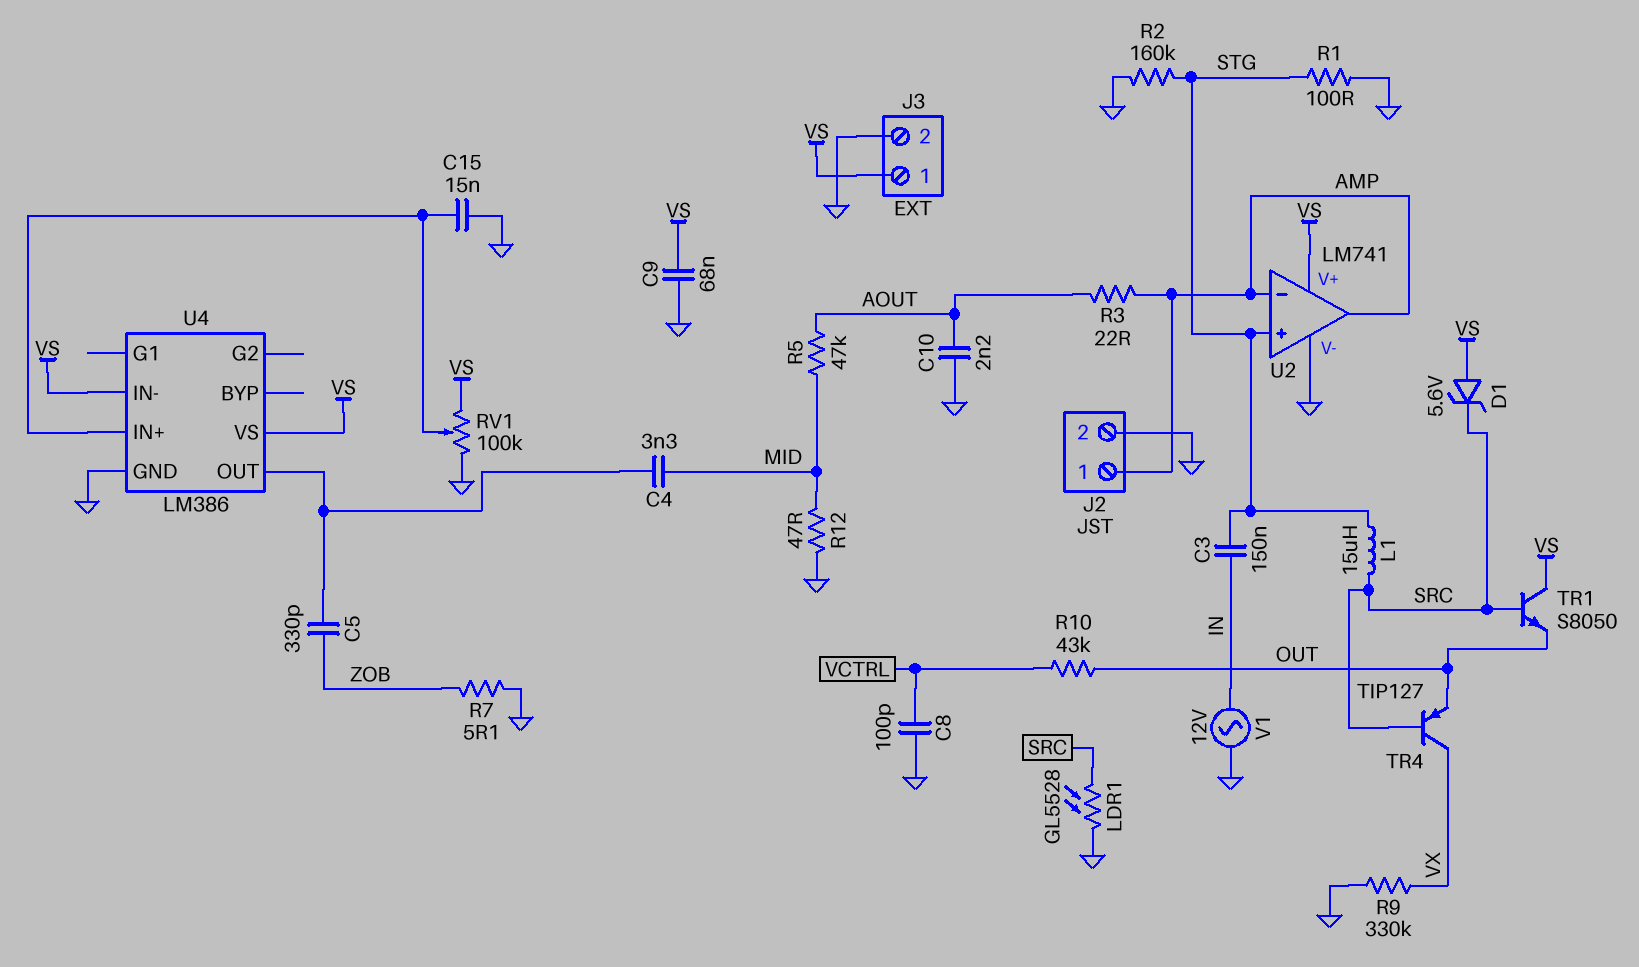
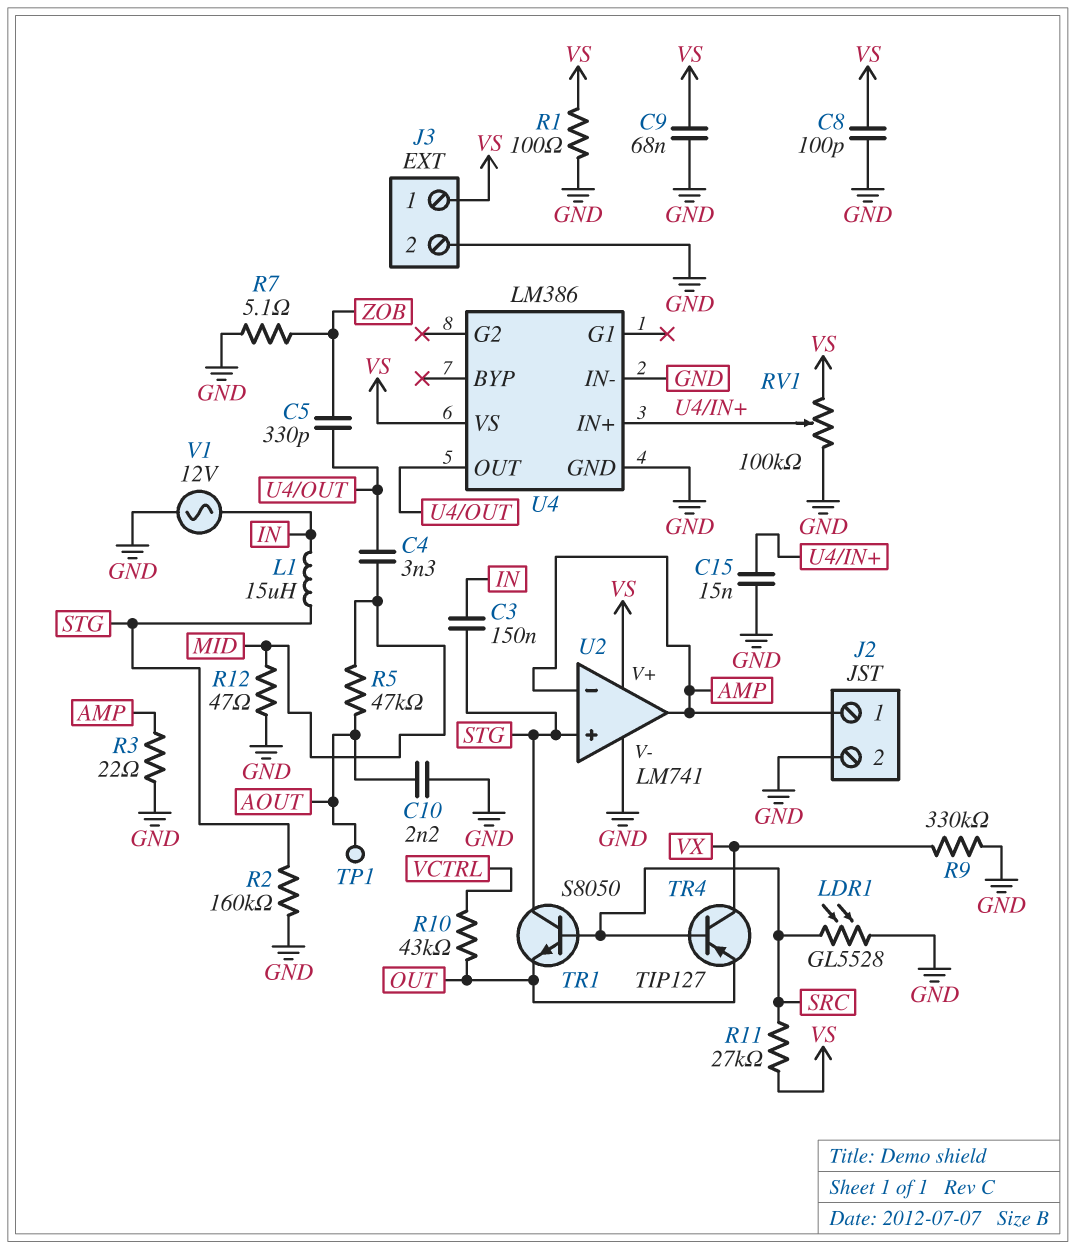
C8: 100pF (GND, VCTRL) -> 100pF (GND, VS)
D1: zener 5.6V (A VS, K SRC) -> none
L1: 15uH (SRC, STG) -> 15uH (IN, STG)
R1: 100 (GND, STG) -> 100 (GND, VS)
R3: 22 (AMP, AOUT) -> 22 (AMP, GND)
R11: none -> 27k (SRC, VS)
TP1: none -> test point (AOUT)
TR1: NPN S8050 (B SRC, C VS, E OUT) -> NPN S8050 (B SRC, C STG, E OUT)
U4 pin IN-: VS -> GND

